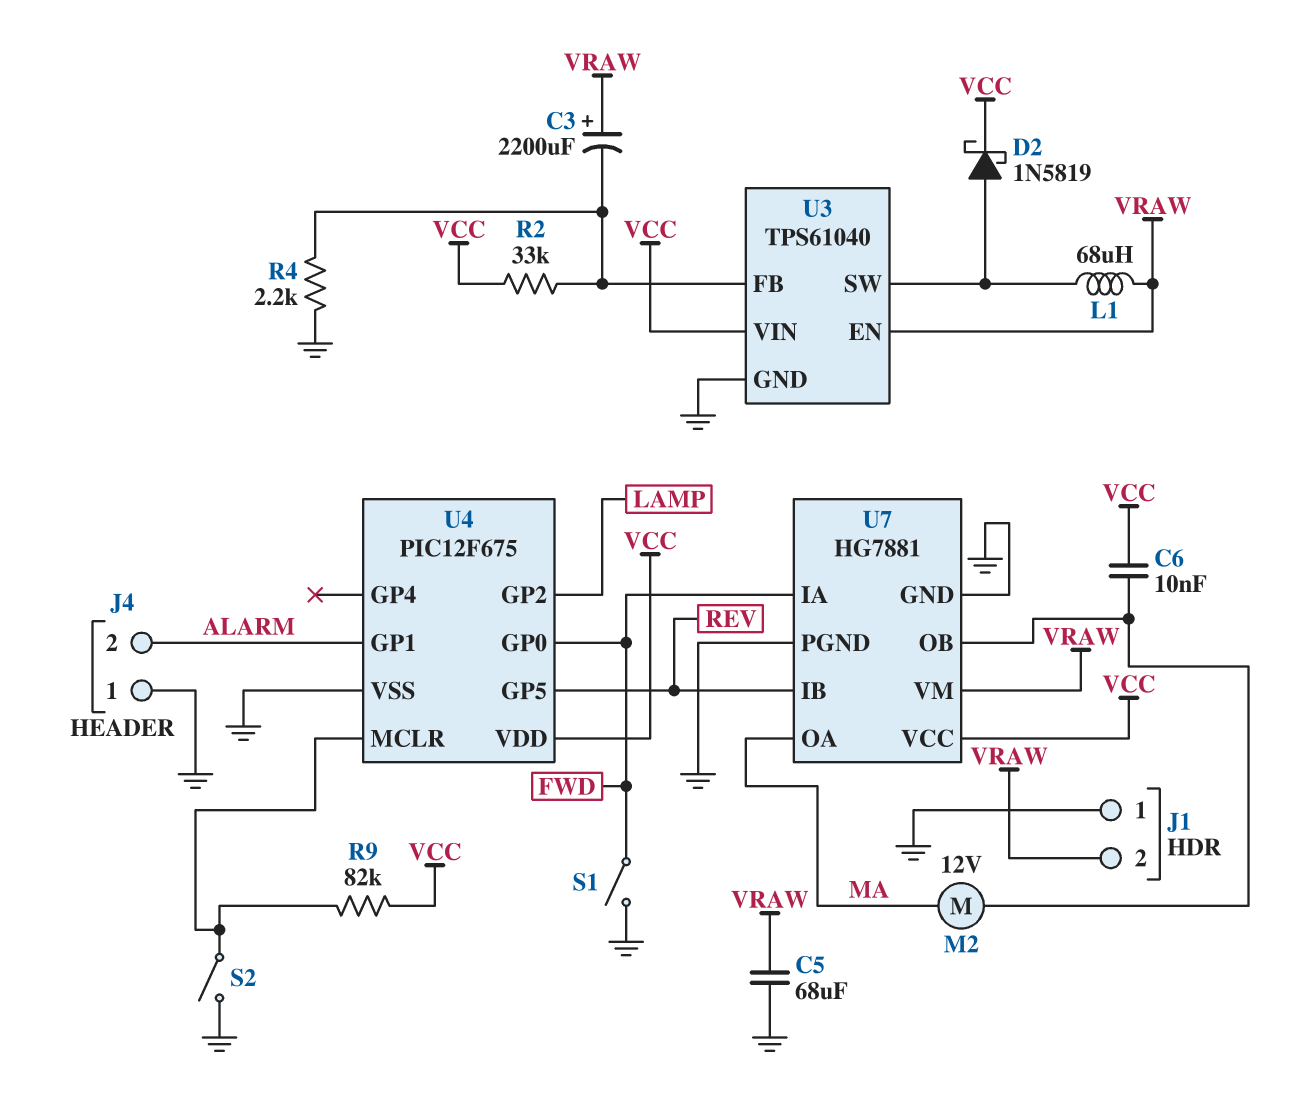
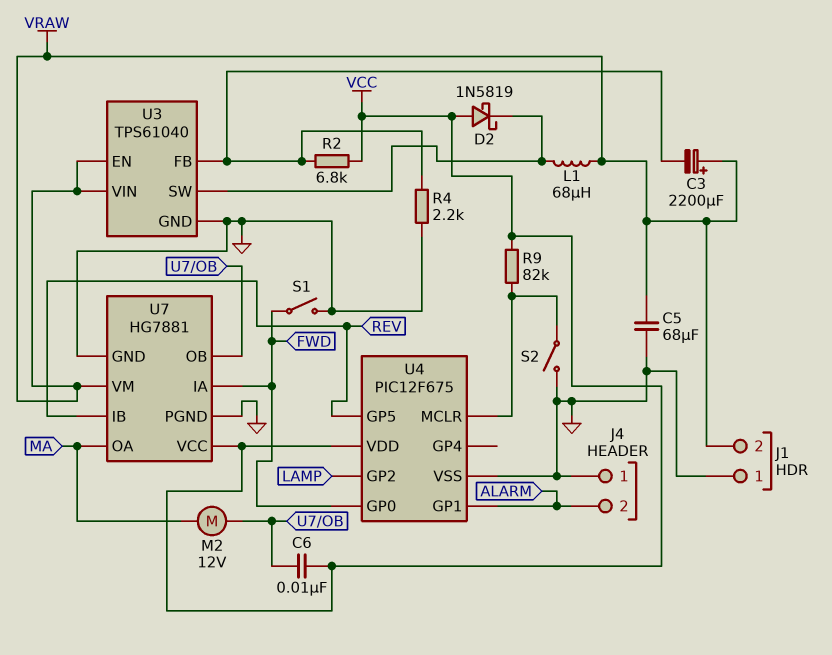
D2: schottky 1N5819 (A U3/SW, K VCC) -> schottky 1N5819 (A VCC, K U3/SW)
R2: 33k (U3/FB, VCC) -> 6.8k (U3/FB, VCC)
U3 pin VIN: VCC -> VRAW

